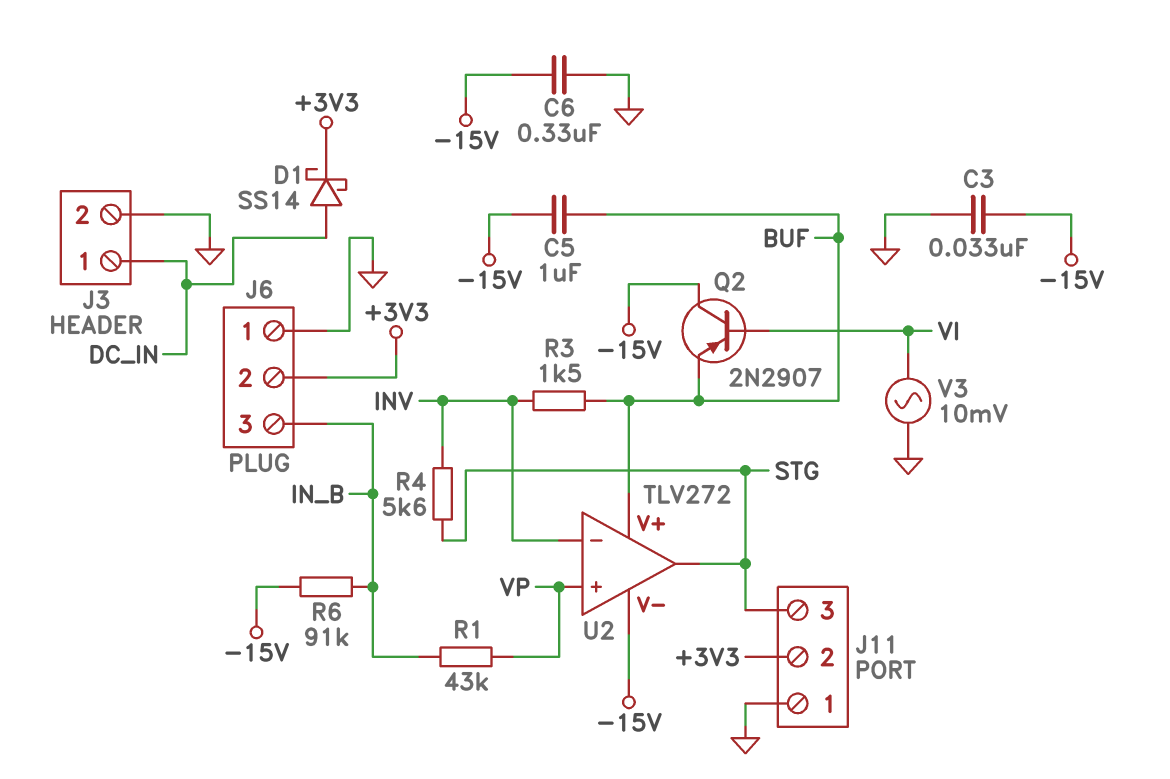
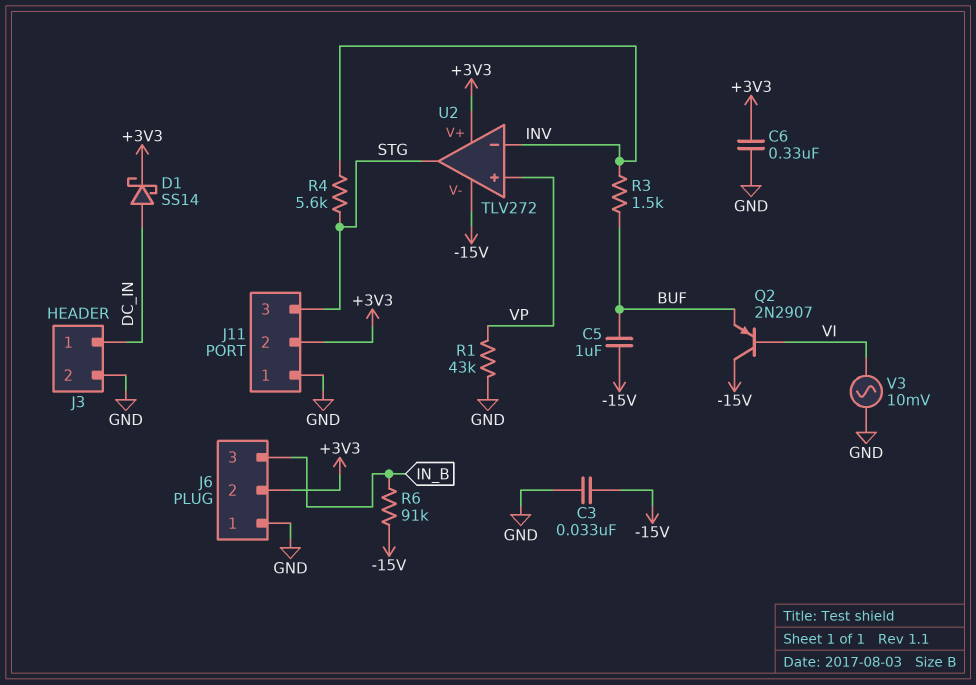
C6: 330nF (-15V, GND) -> 330nF (+3V3, GND)
R1: 43k (IN_B, VP) -> 43k (GND, VP)
U2 pin V+: BUF -> +3V3

